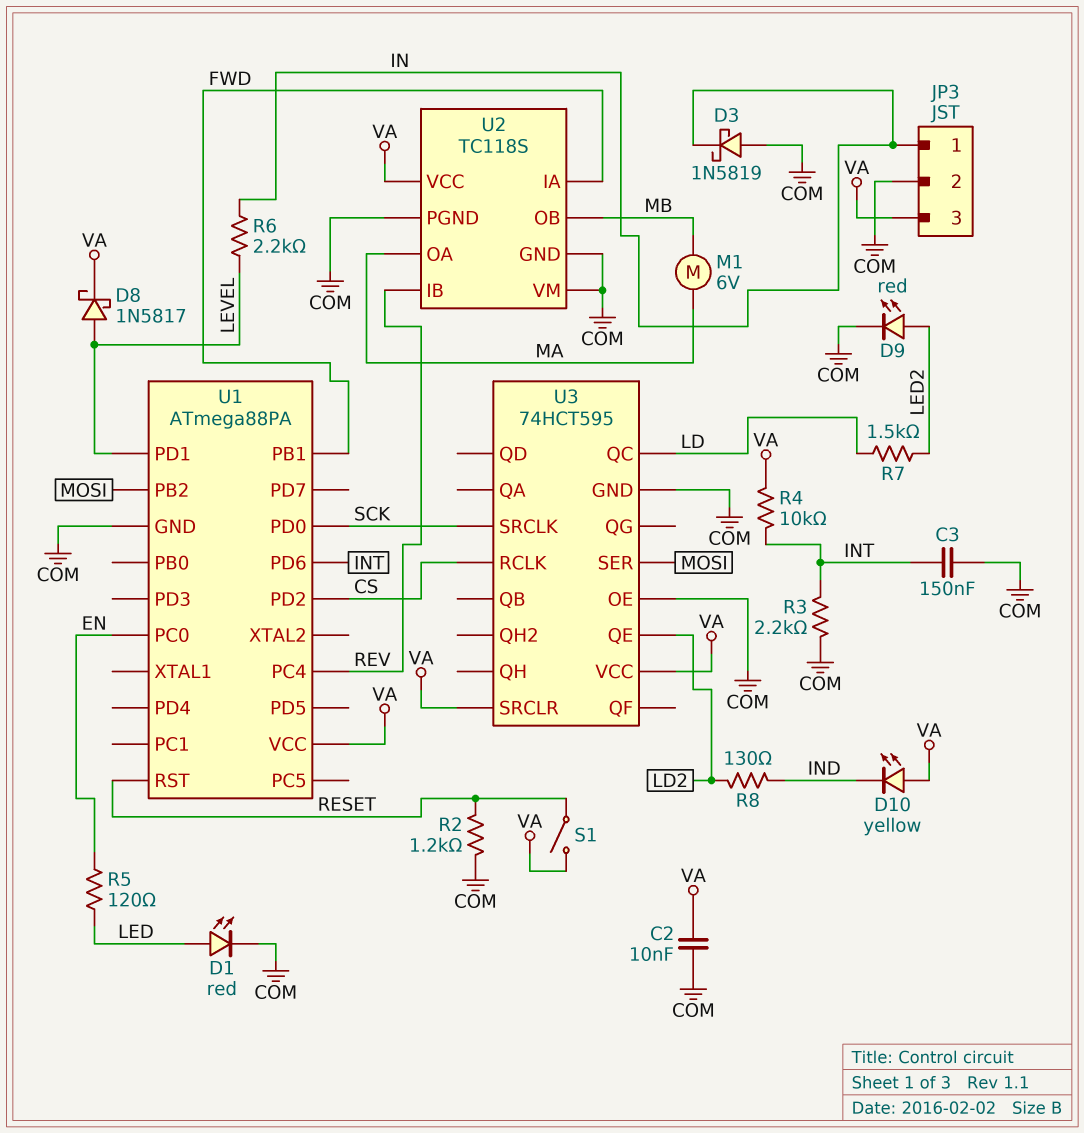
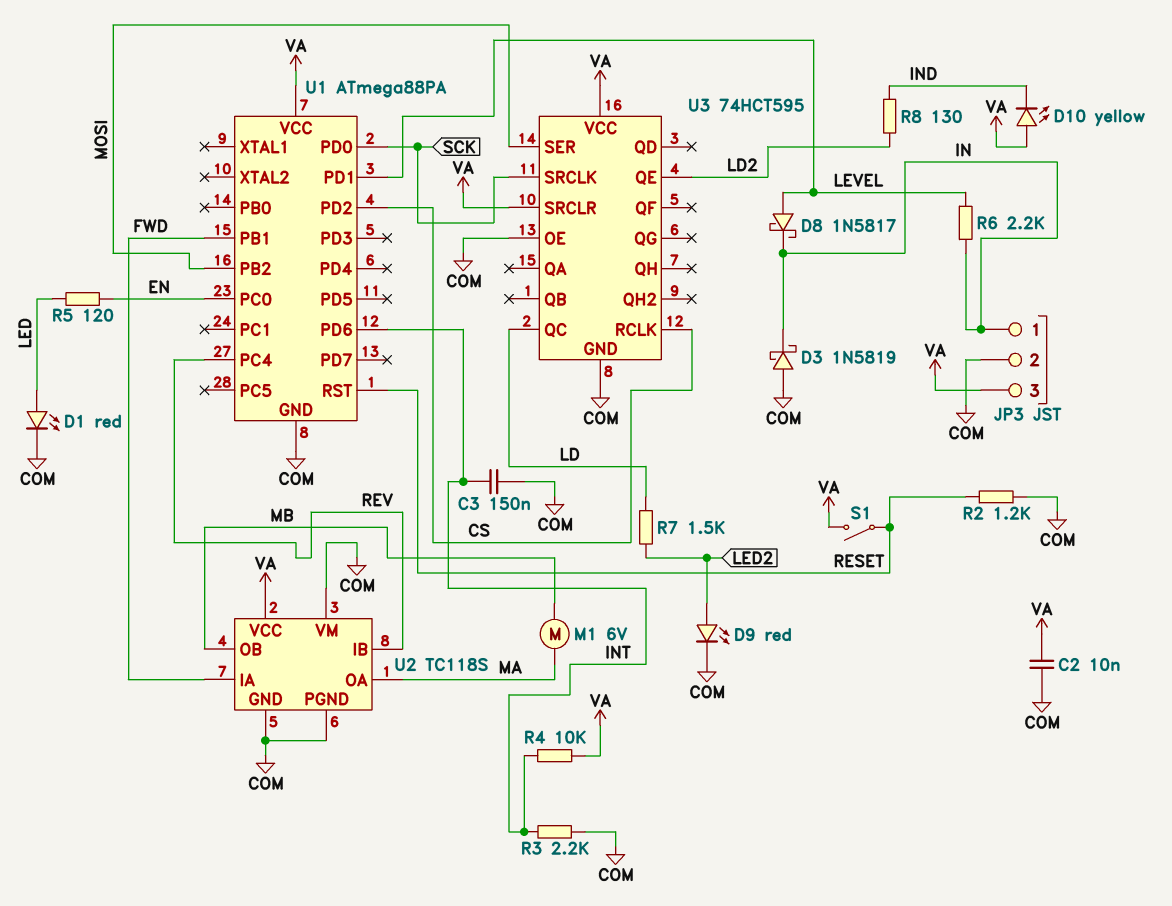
D8: schottky 1N5817 (A LEVEL, K VA) -> schottky 1N5817 (A LEVEL, K IN)

